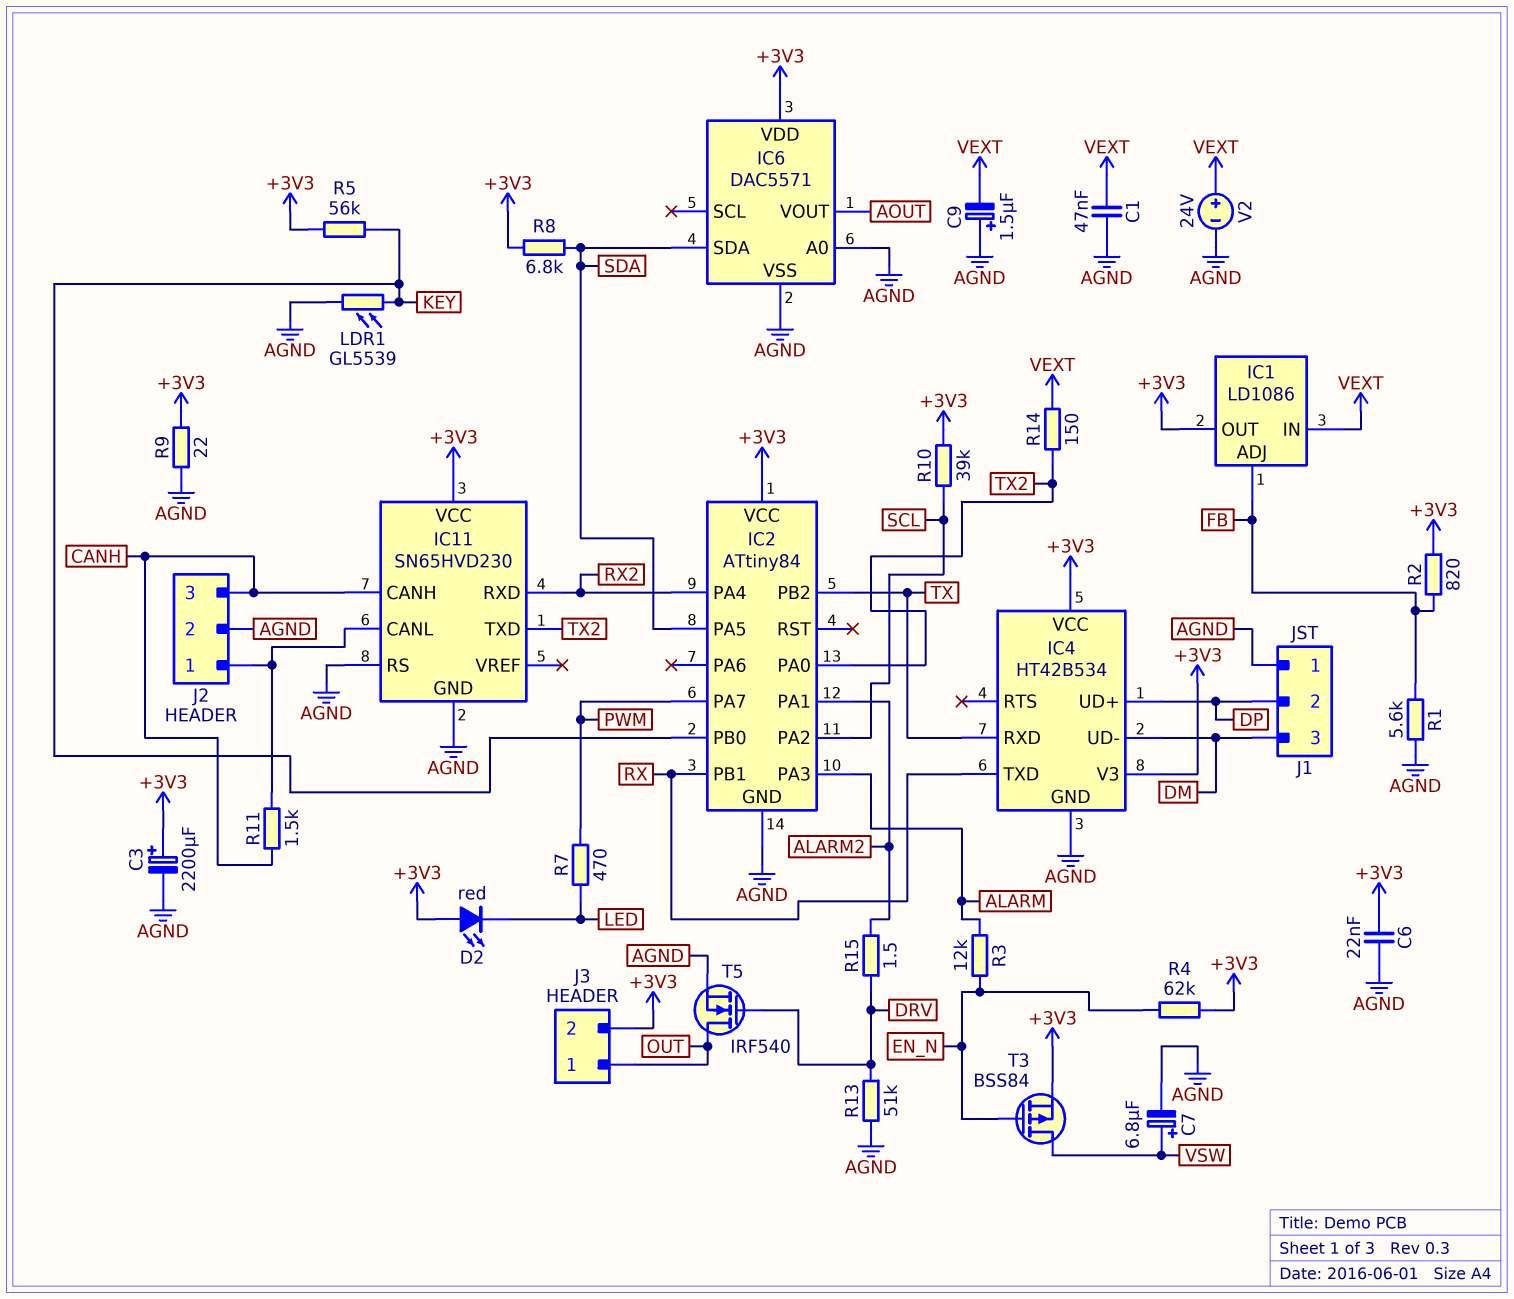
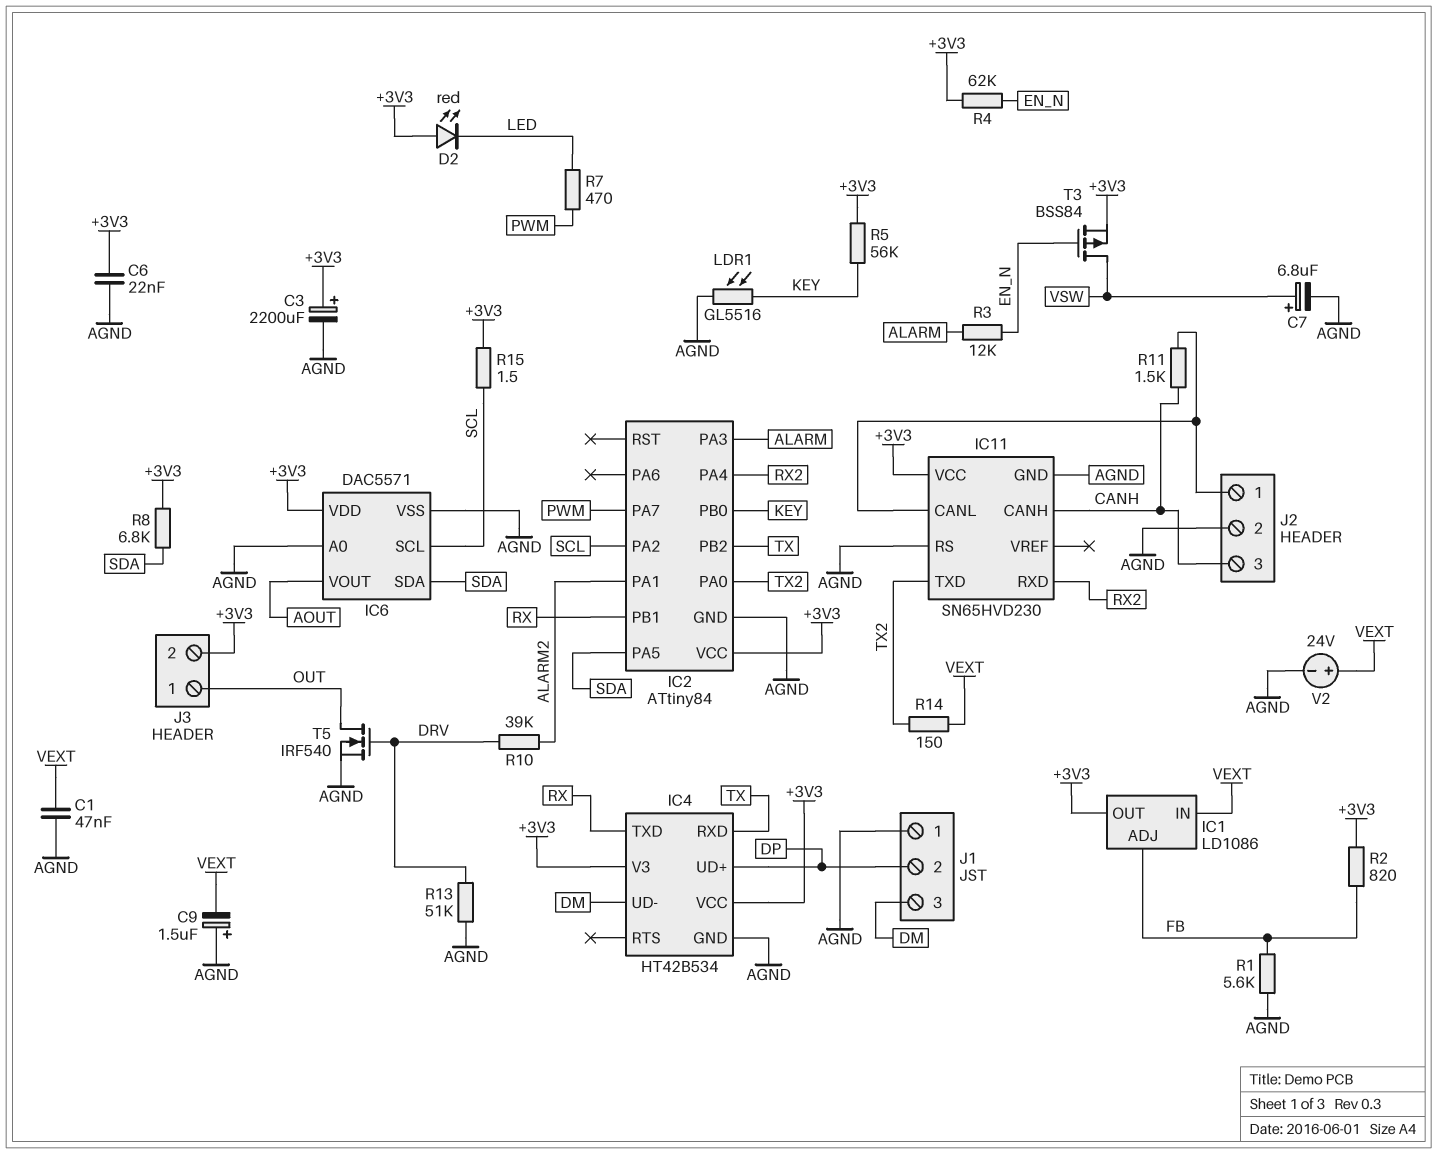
IC6 pin SCL: none -> SCL
LDR1: GL5539 (AGND, KEY) -> GL5516 (AGND, KEY)
R9: 22 (+3V3, AGND) -> none
R10: 39k (+3V3, SCL) -> 39k (ALARM2, DRV)
R15: 1.5 (ALARM2, DRV) -> 1.5 (+3V3, SCL)

